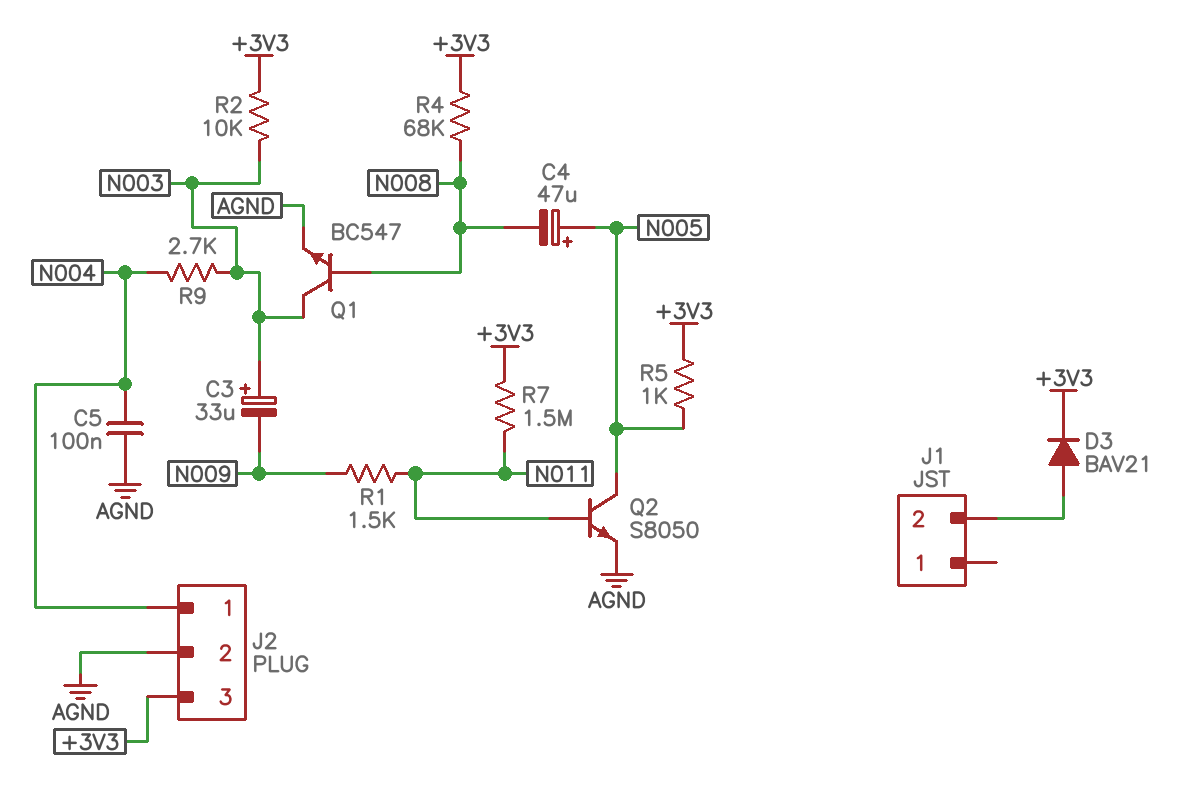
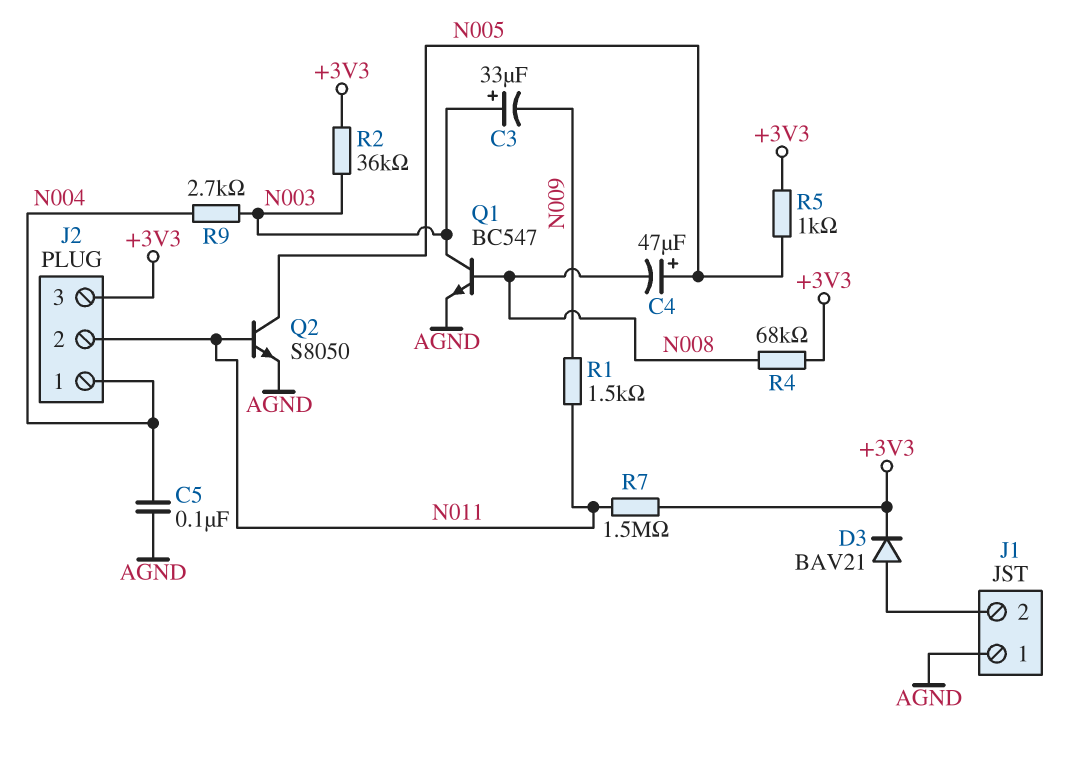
J1 pin 1: none -> AGND
J2 pin 2: AGND -> N011
R2: 10k (+3V3, N003) -> 36k (+3V3, N003)

